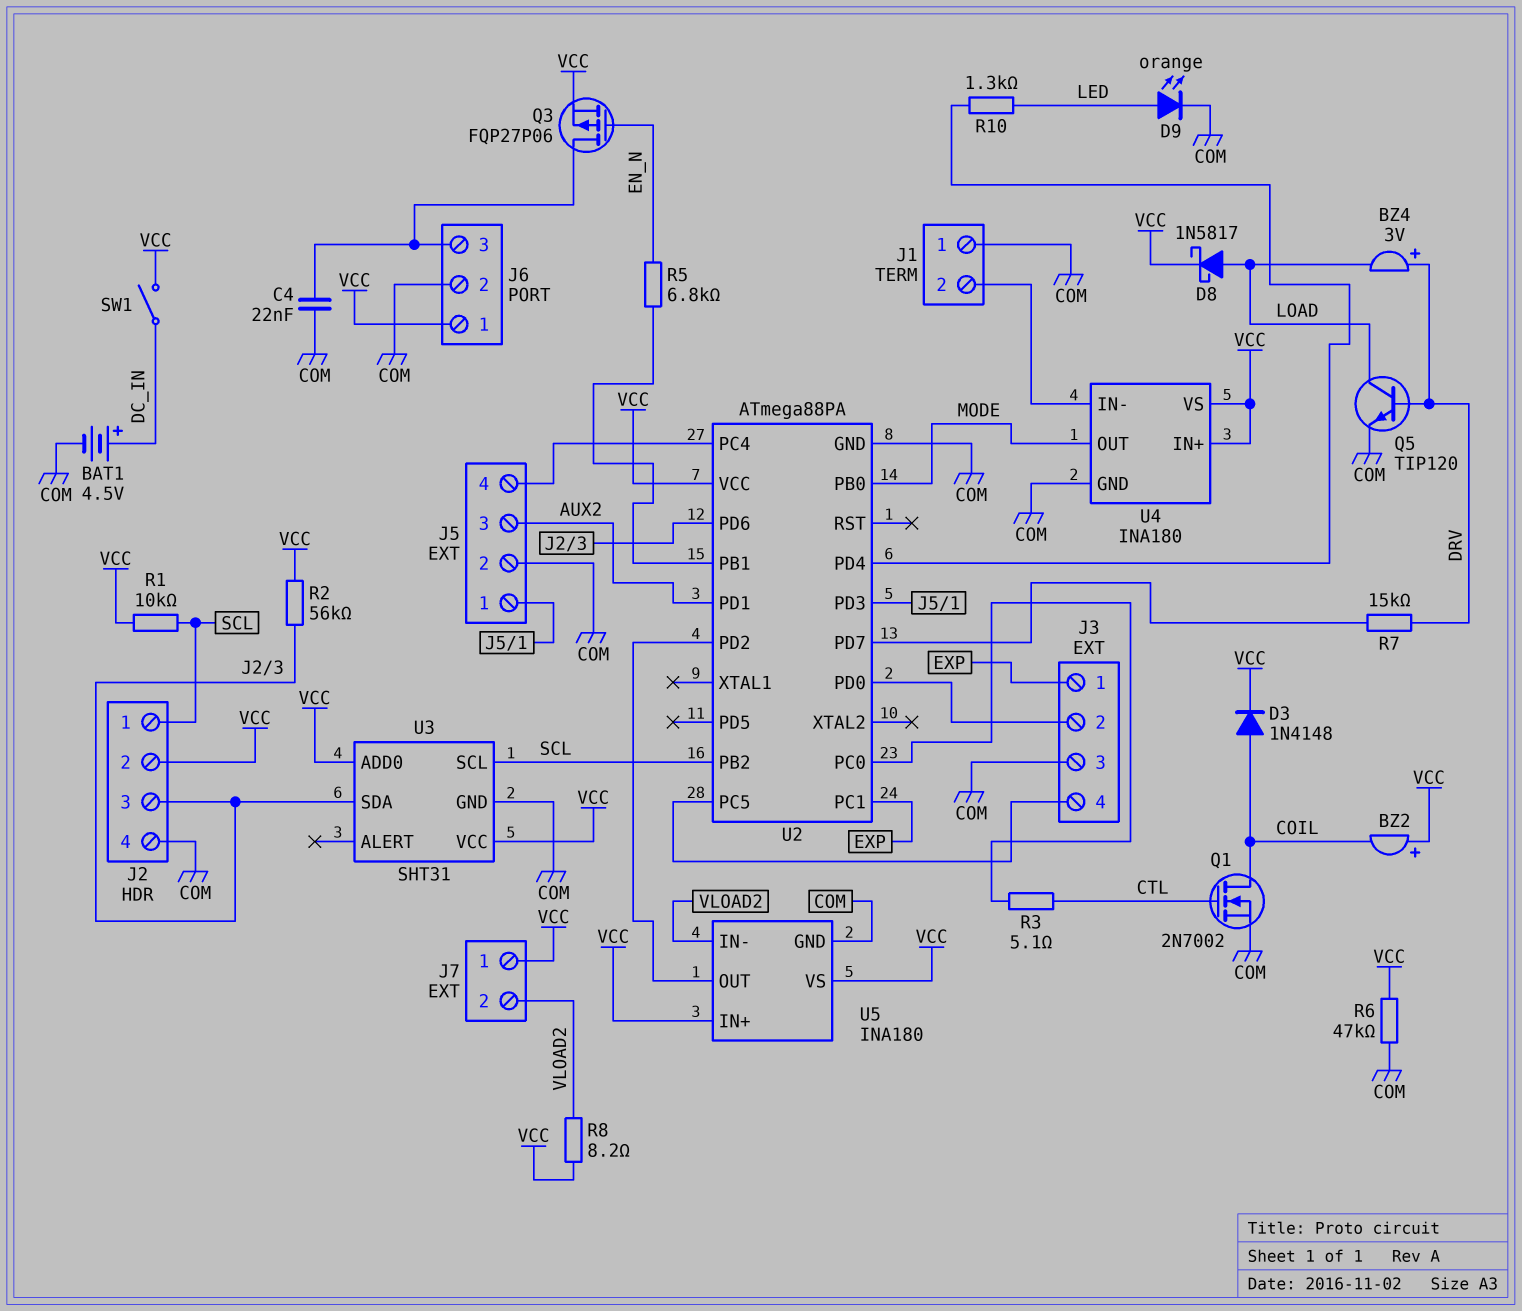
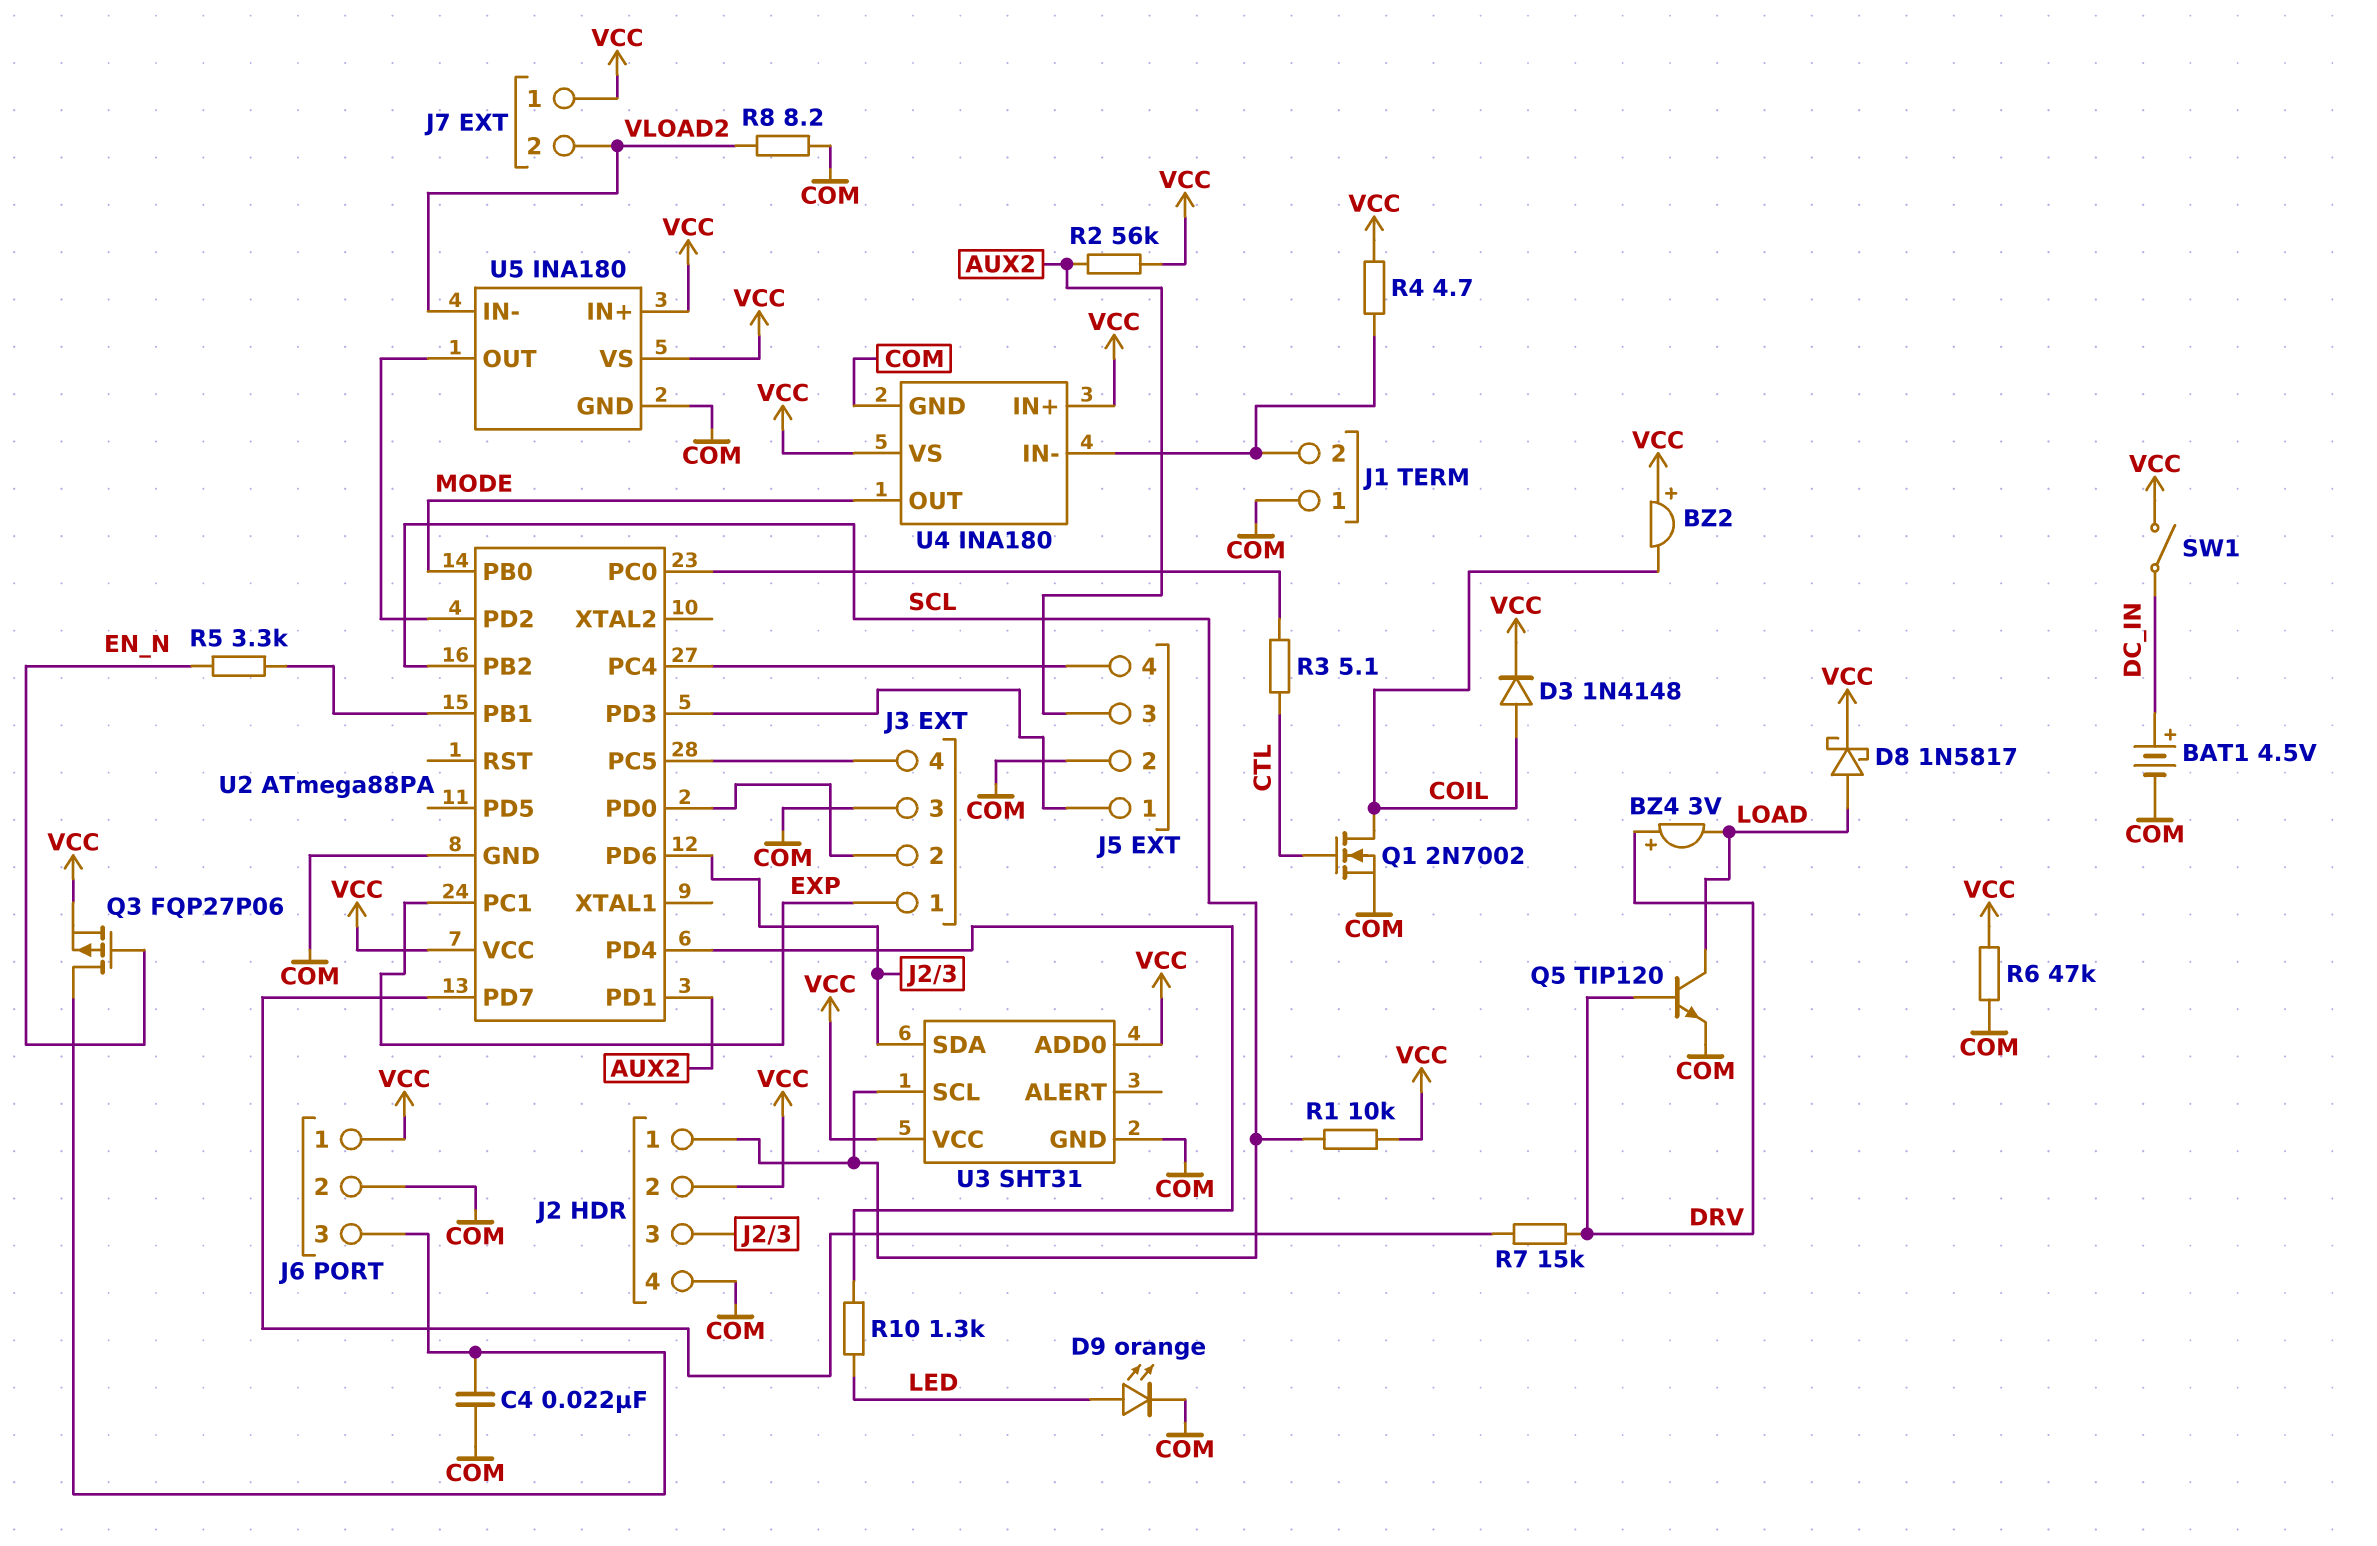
R2: 56k (J2/3, VCC) -> 56k (AUX2, VCC)
R4: none -> 4.7 (J1/2, VCC)
R5: 6.8k (EN_N, U2/PB1) -> 3.3k (EN_N, U2/PB1)
R8: 8.2 (VCC, VLOAD2) -> 8.2 (COM, VLOAD2)

